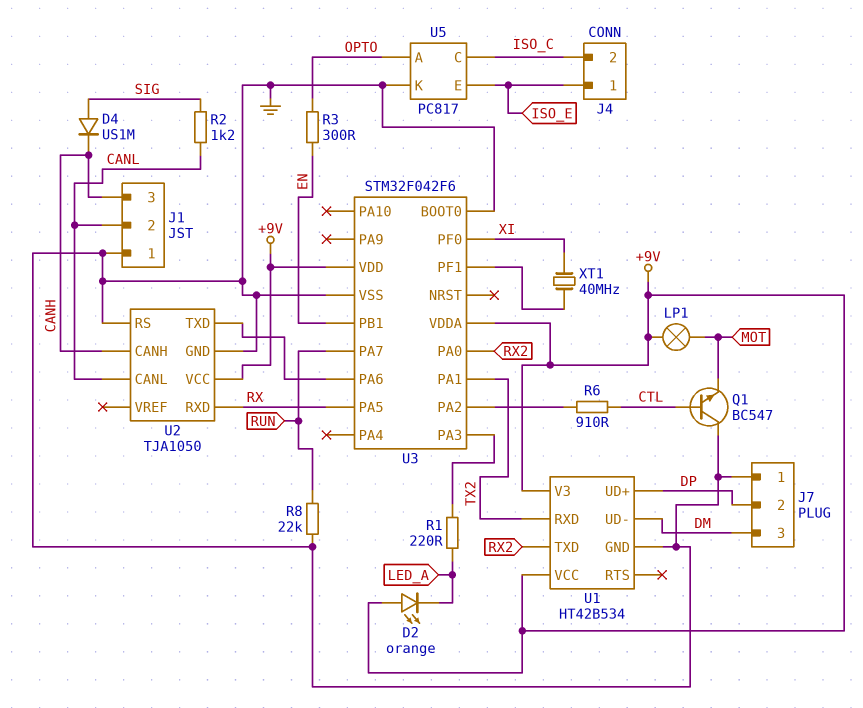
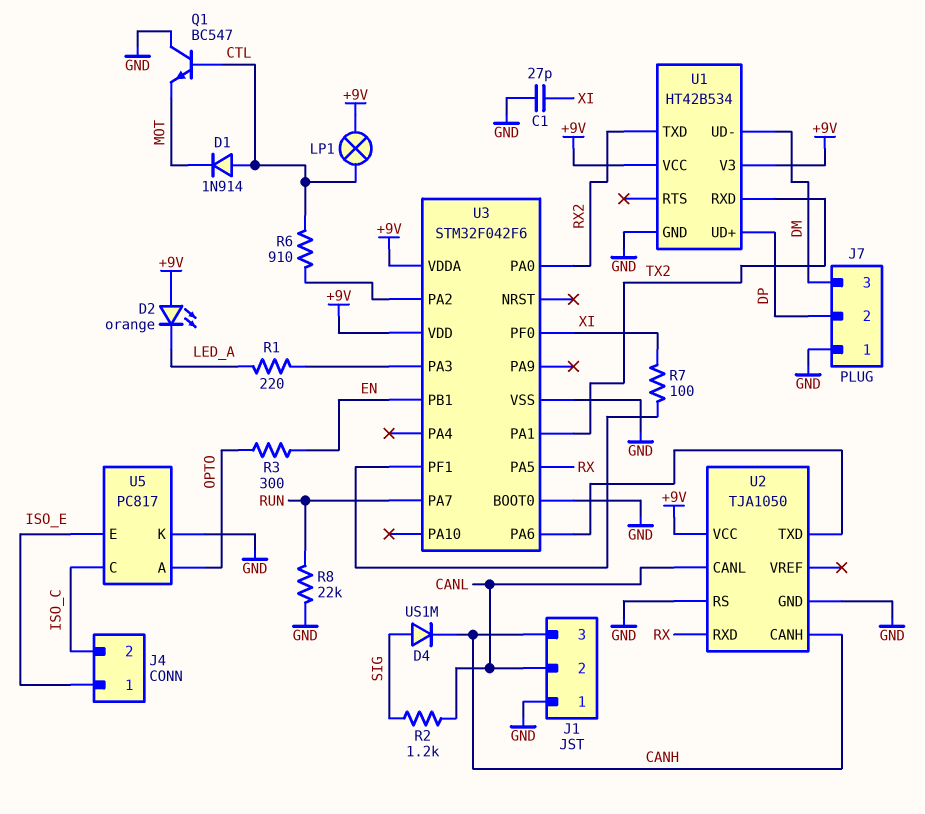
C1: none -> 27pF (GND, XI)
D1: none -> diode 1N914 (A CTL, K MOT)
LP1: lamp (+9V, MOT) -> lamp (+9V, CTL)
R7: none -> 100 (U3/PF1, XI)
XT1: 40MHz (U3/PF1, XI) -> none

